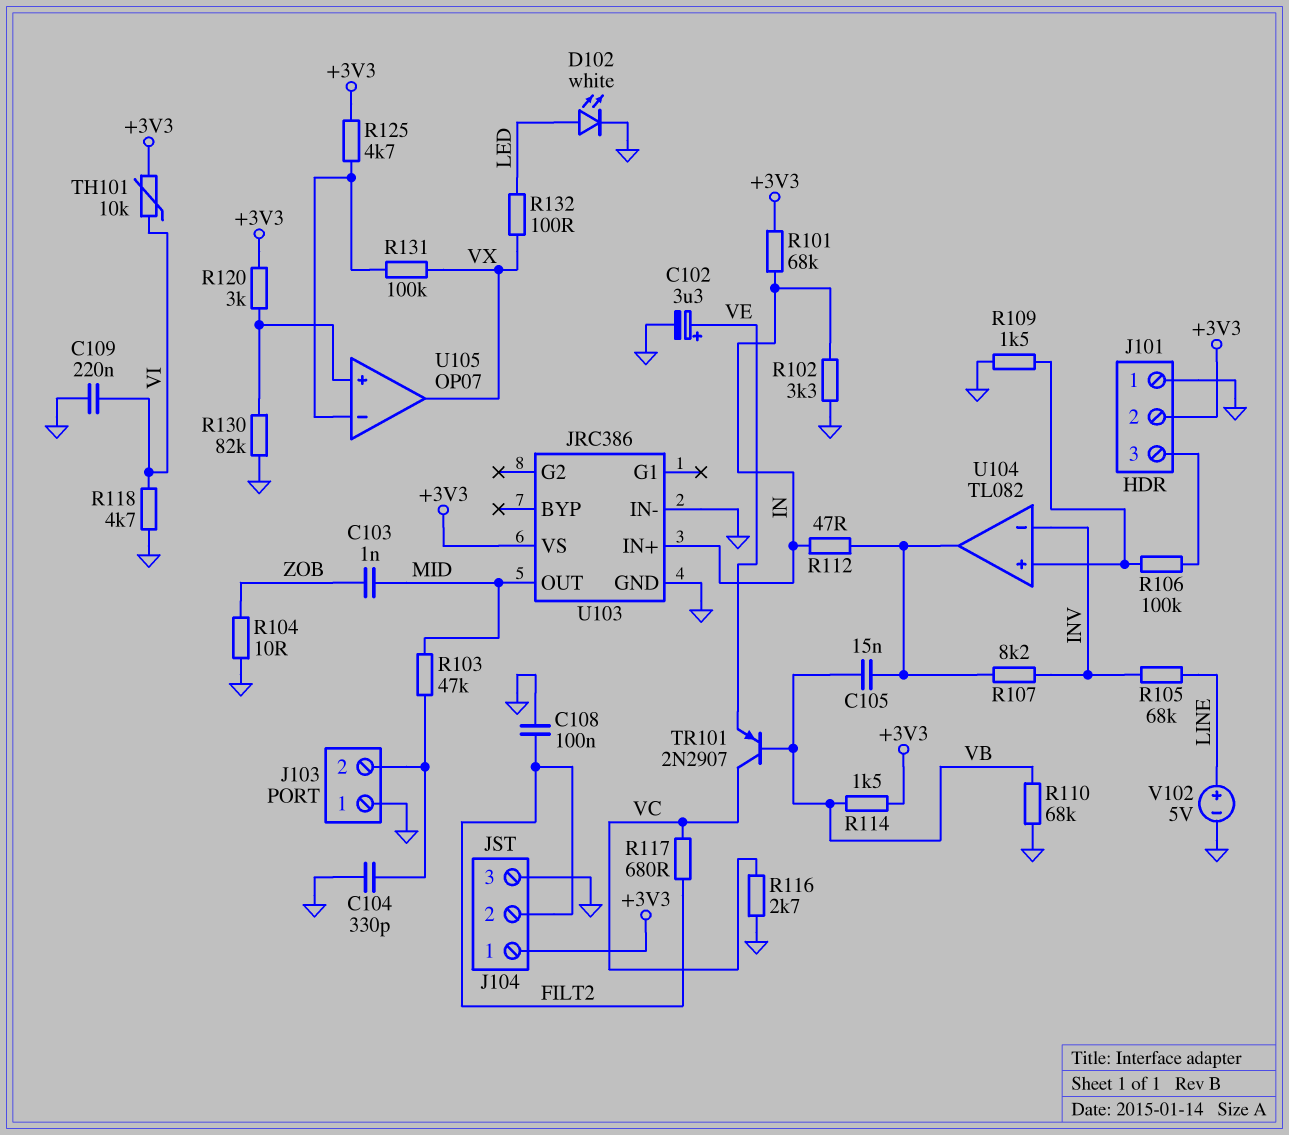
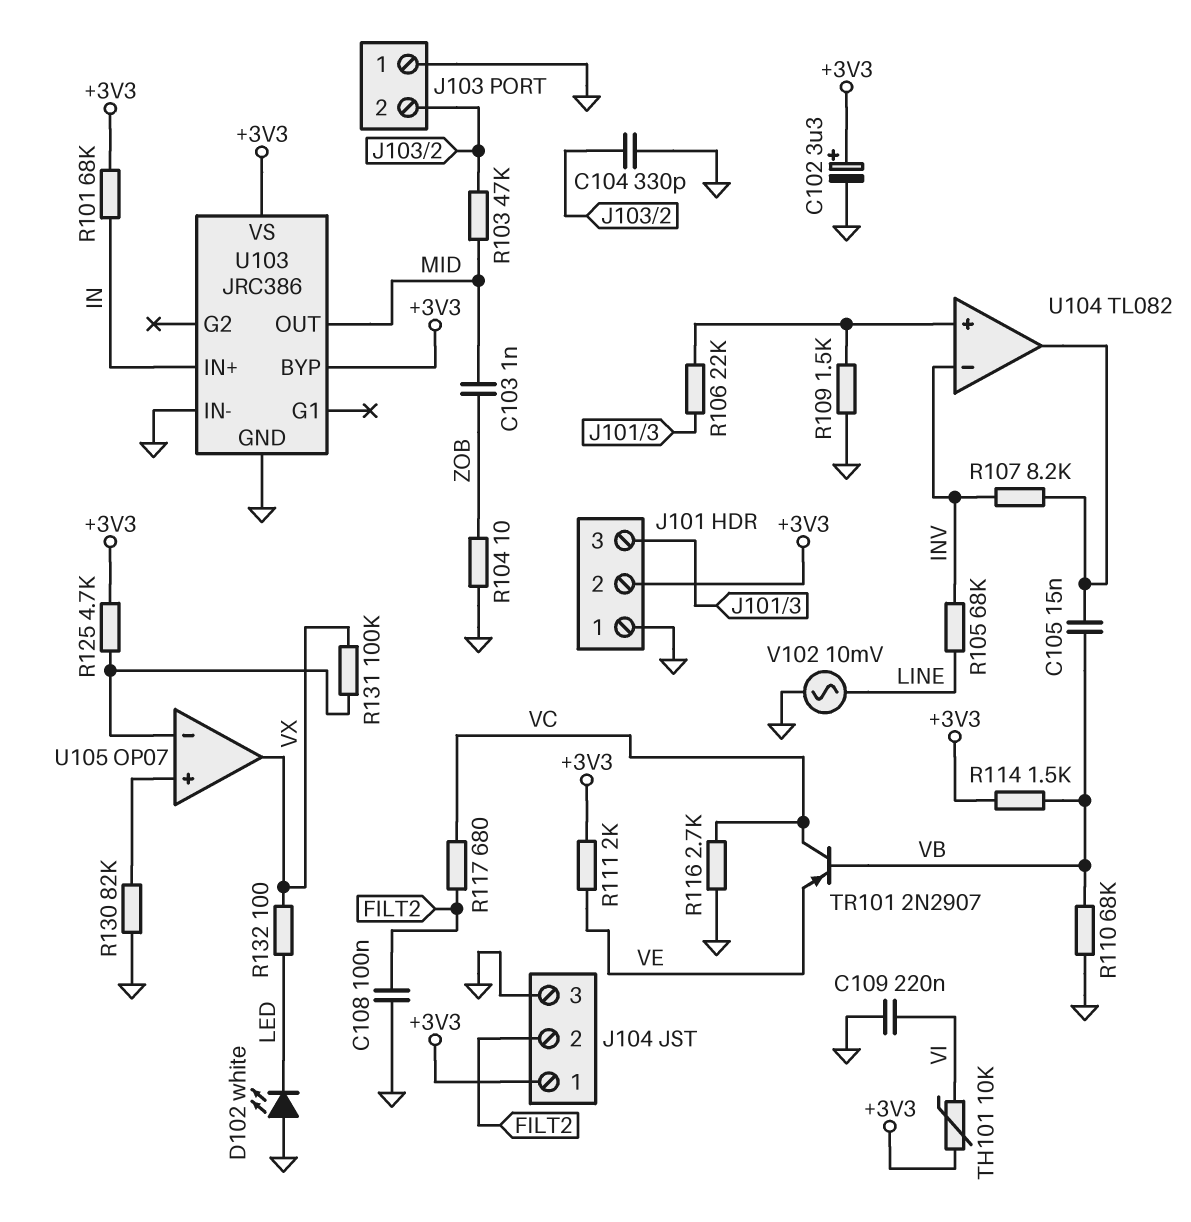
C102: 3.3uF (plus VE, minus GND) -> 3.3uF (plus +3V3, minus GND)
D102: LED white (A LED, K GND) -> LED white (A GND, K LED)
R102: 3.3k (GND, IN) -> none
R106: 100k (J101/3, U104/in+) -> 22k (J101/3, U104/in+)
R111: none -> 2k (+3V3, VE)
R112: 47 (IN, U104/out) -> none
R118: 4.7k (GND, VI) -> none
R120: 3k (+3V3, U105/in+) -> none
U103 pin BYP: none -> +3V3
V102: 5V (plus LINE, minus GND) -> AC 10mV (GND, LINE)

